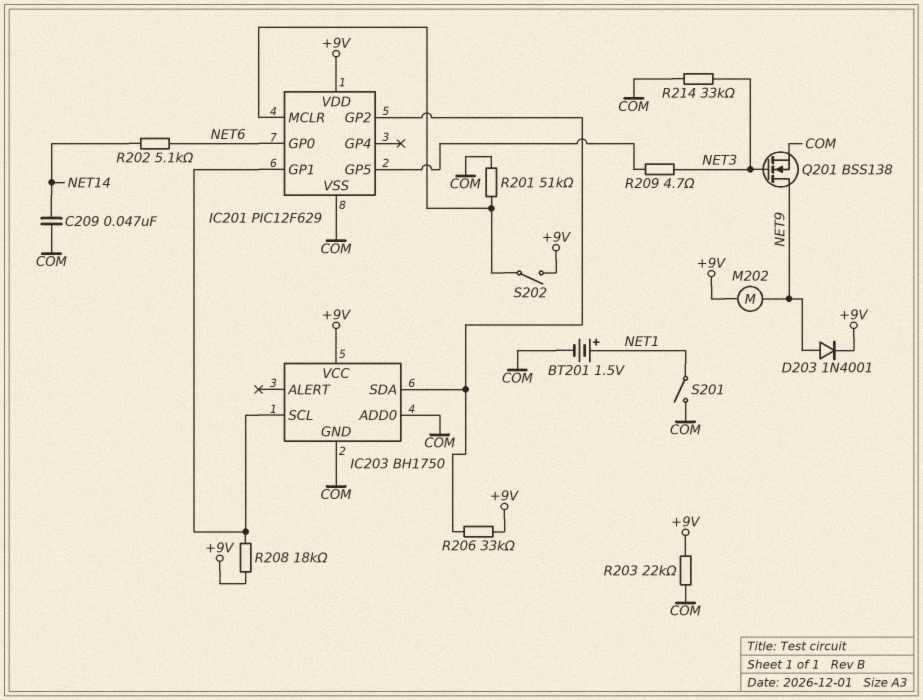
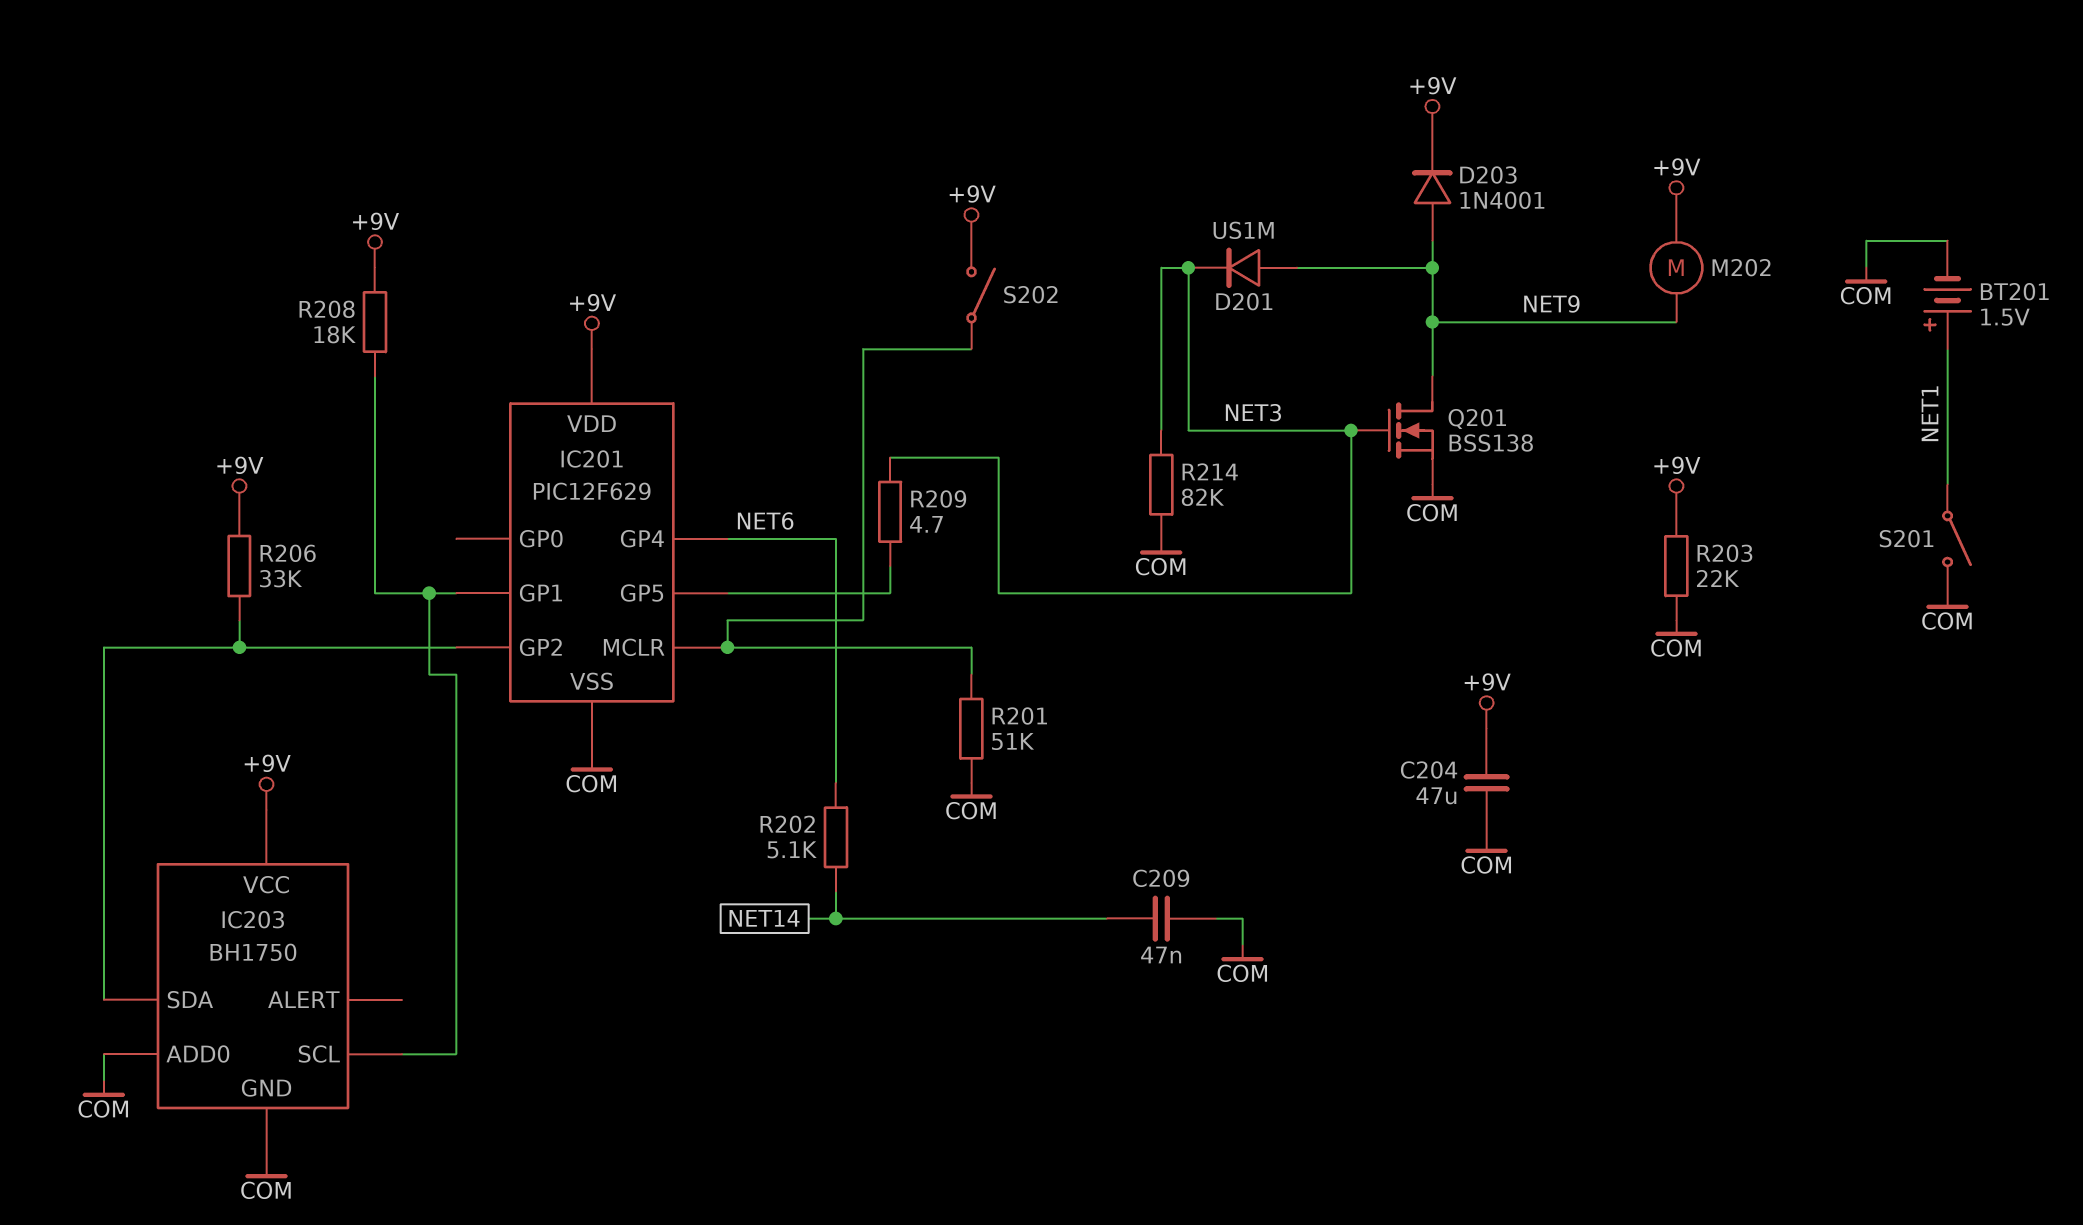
C204: none -> 47uF (+9V, COM)
D201: none -> diode US1M (A NET9, K NET3)
IC201 pin GP0: NET6 -> none
IC201 pin GP4: none -> NET6
R214: 33k (COM, NET3) -> 82k (COM, NET3)

